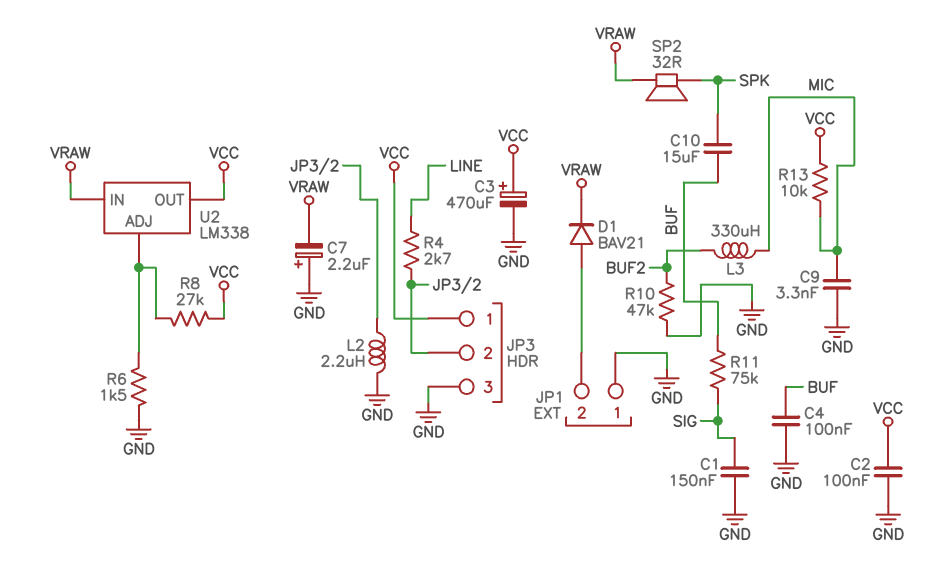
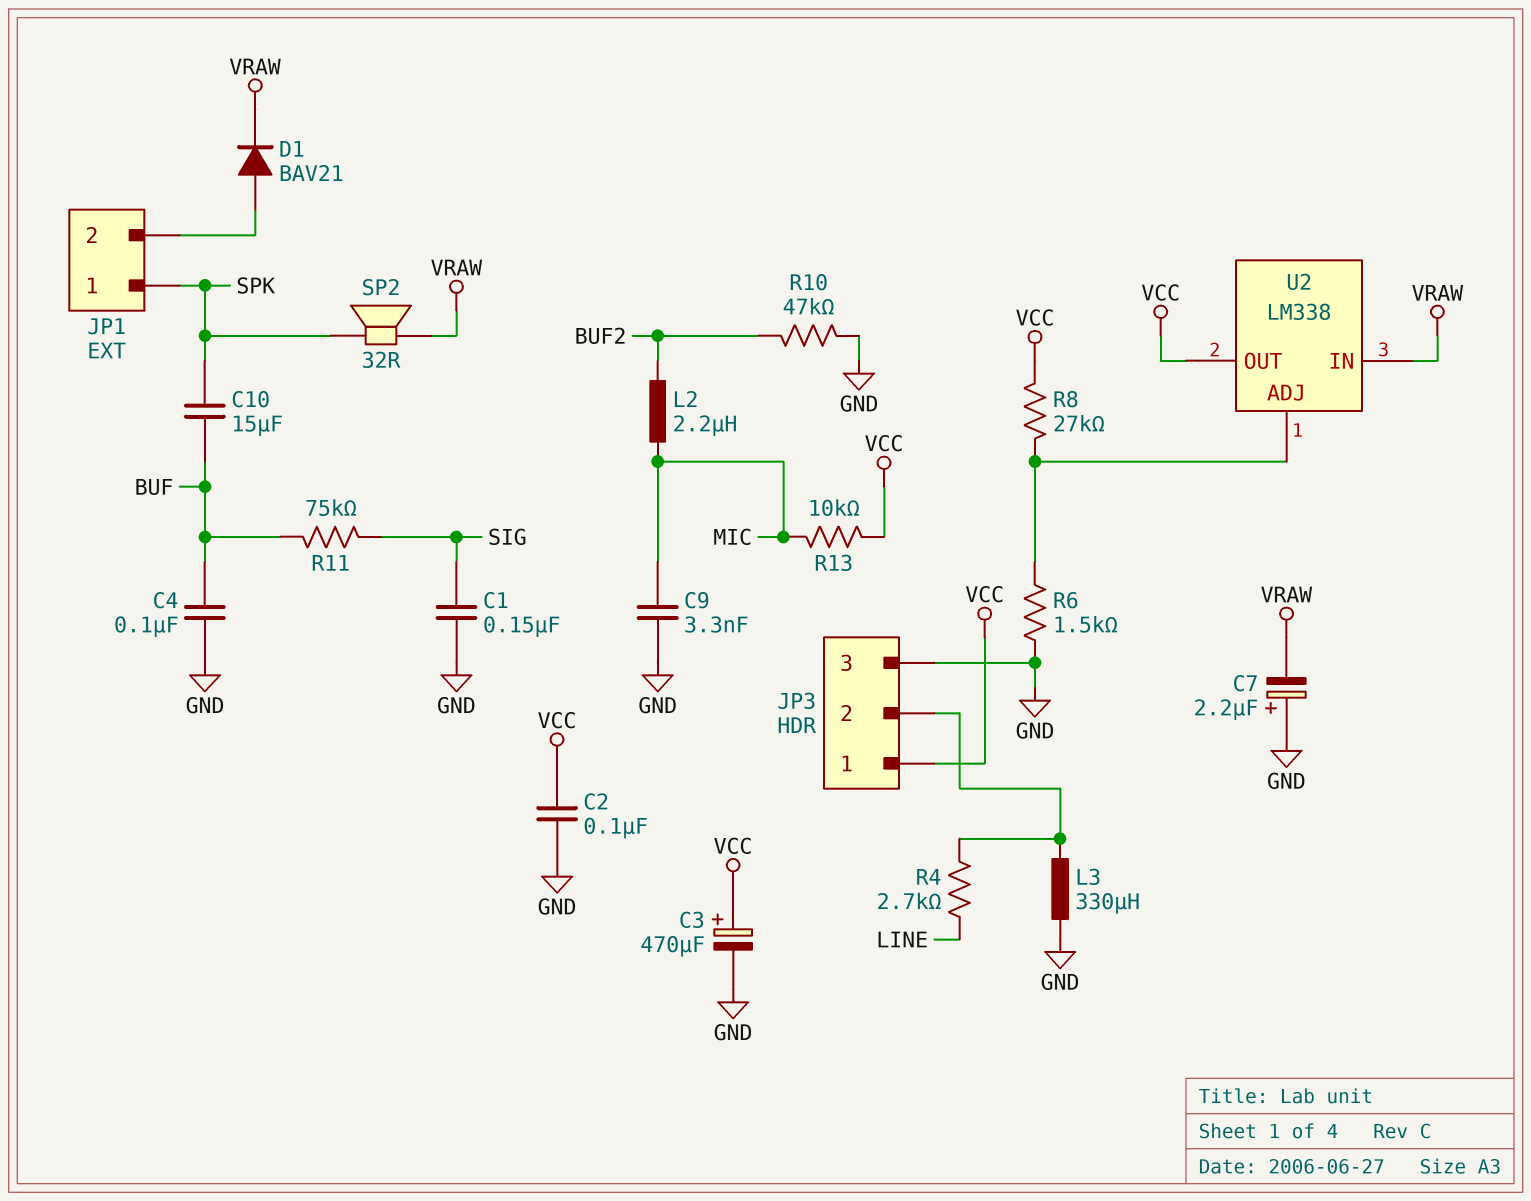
JP1 pin 1: GND -> SPK
L2: 2.2uH (GND, JP3/2) -> 2.2uH (BUF2, MIC)
L3: 330uH (BUF2, MIC) -> 330uH (GND, JP3/2)

